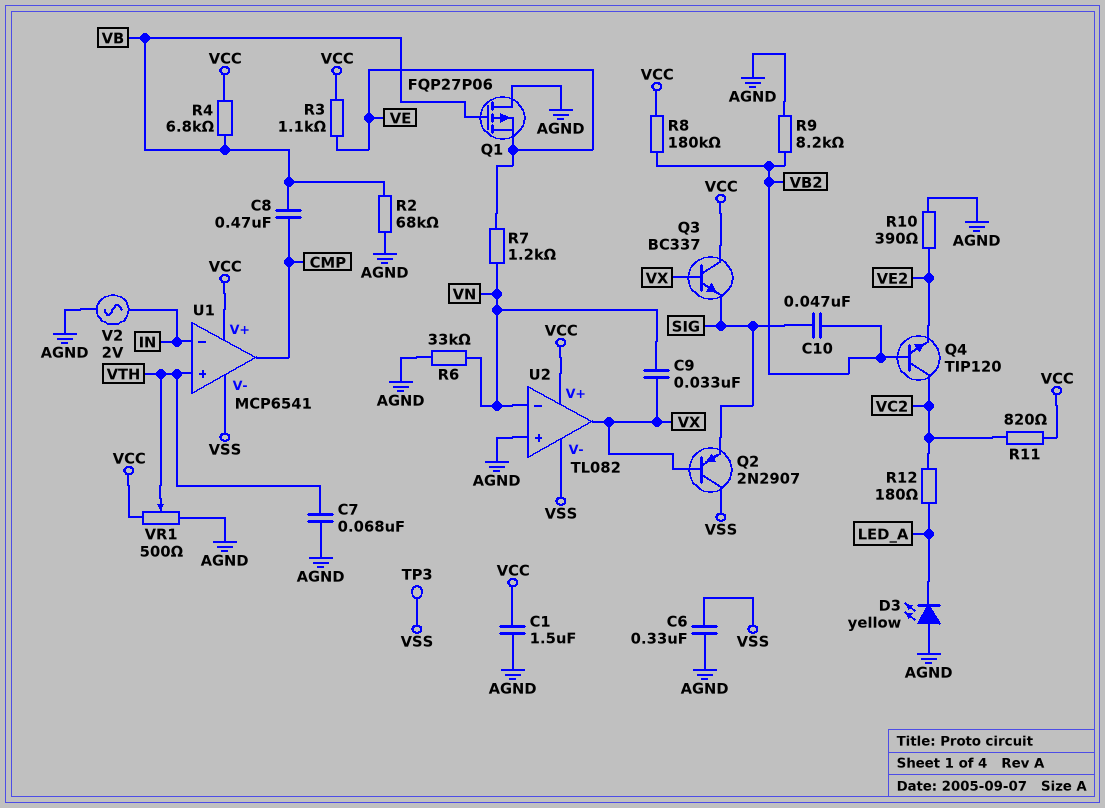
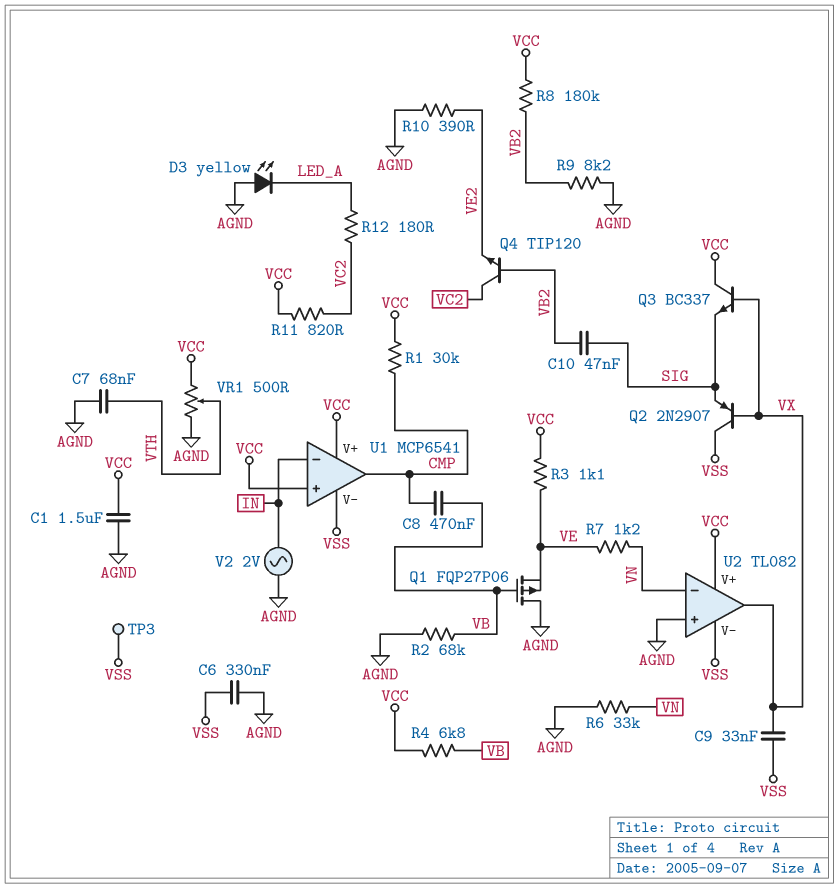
C9: 33nF (VN, VX) -> 33nF (VSS, VX)
R1: none -> 30k (CMP, VCC)
U1 pin in+: VTH -> VCC

